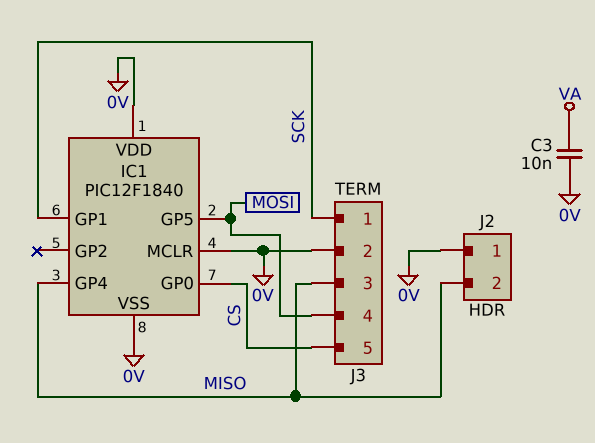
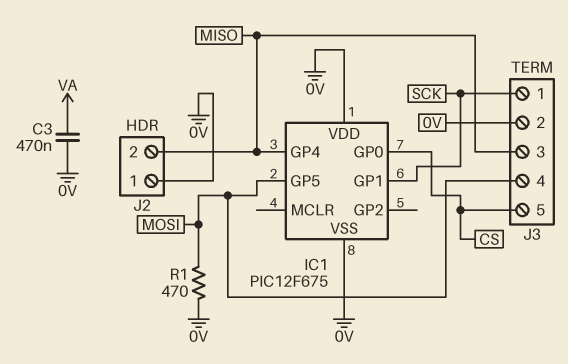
C3: 10nF (0V, VA) -> 470nF (0V, VA)
IC1: PIC12F1840 -> PIC12F675
IC1 pin MCLR: 0V -> none
R1: none -> 470 (0V, MOSI)

